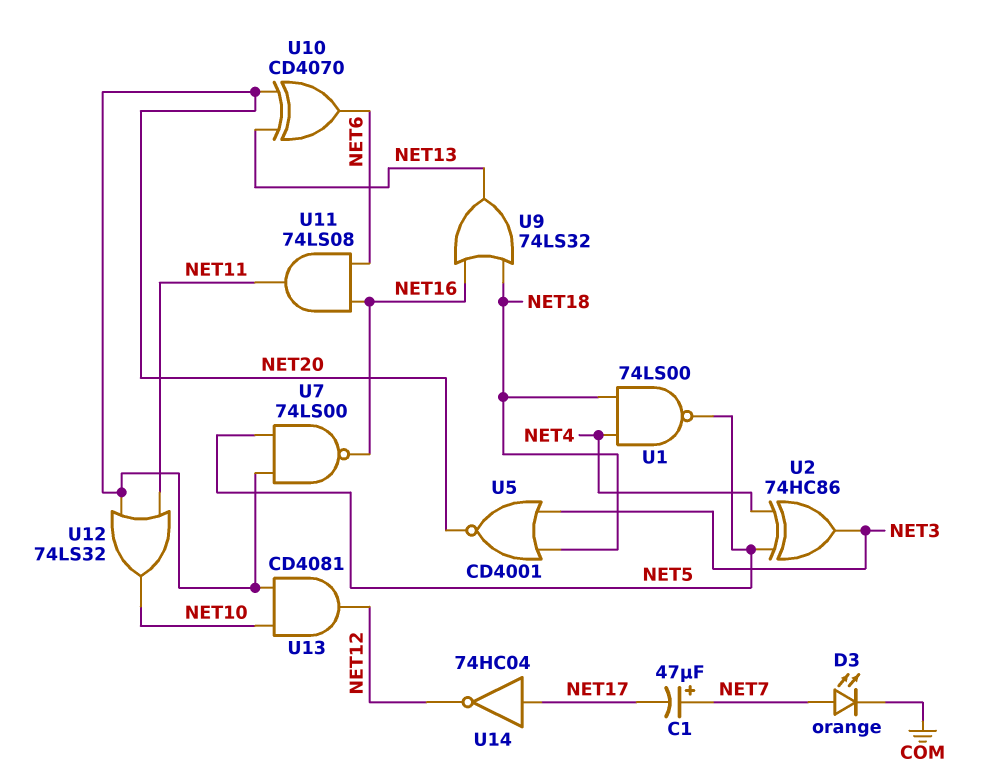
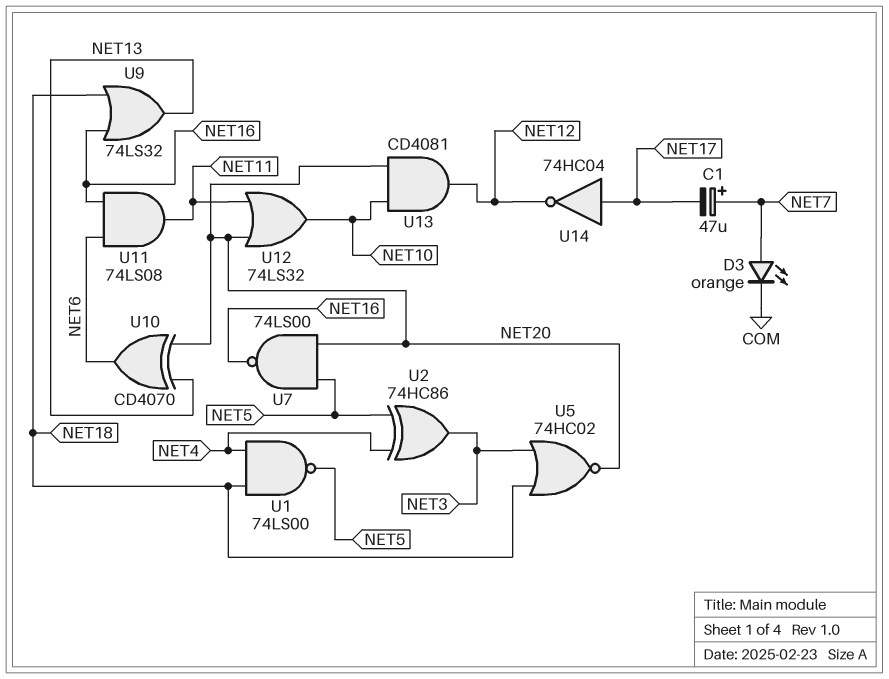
U5: NOR CD4001 (in NET3, in NET18, out NET20) -> NOR 74HC02 (in NET3, in NET18, out NET20)

